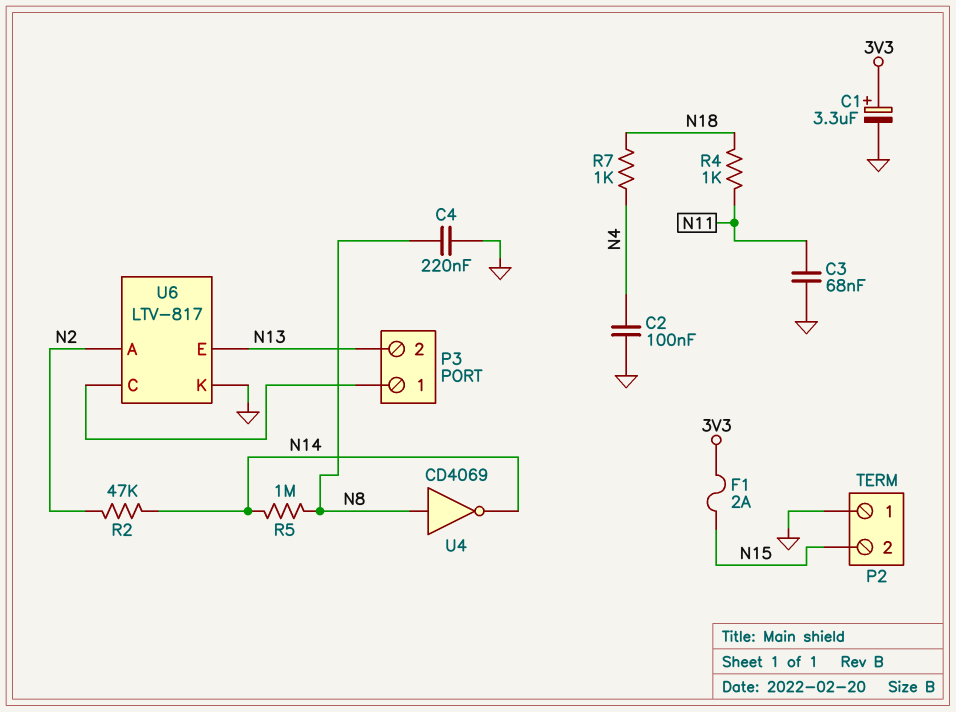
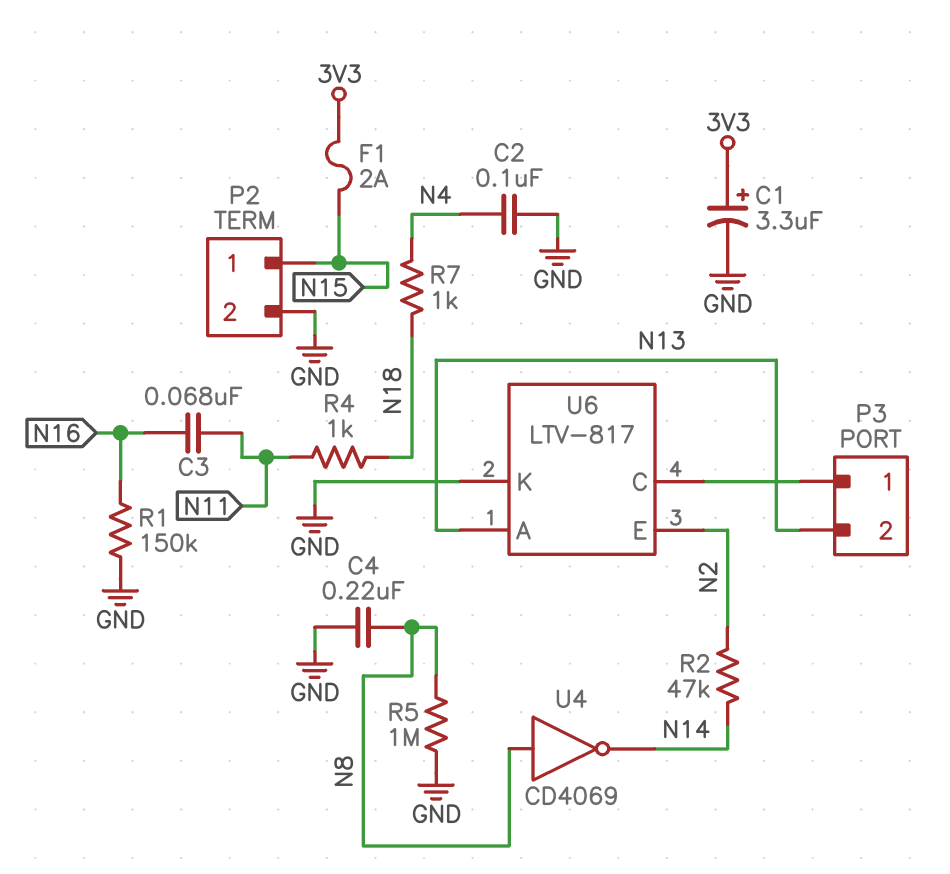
C3: 68nF (GND, N11) -> 68nF (N11, N16)
P2 pin 1: GND -> N15
P2 pin 2: N15 -> GND
R1: none -> 150k (GND, N16)
R5: 1M (N8, N14) -> 1M (GND, N8)
U6 pin A: N2 -> N13
U6 pin E: N13 -> N2

